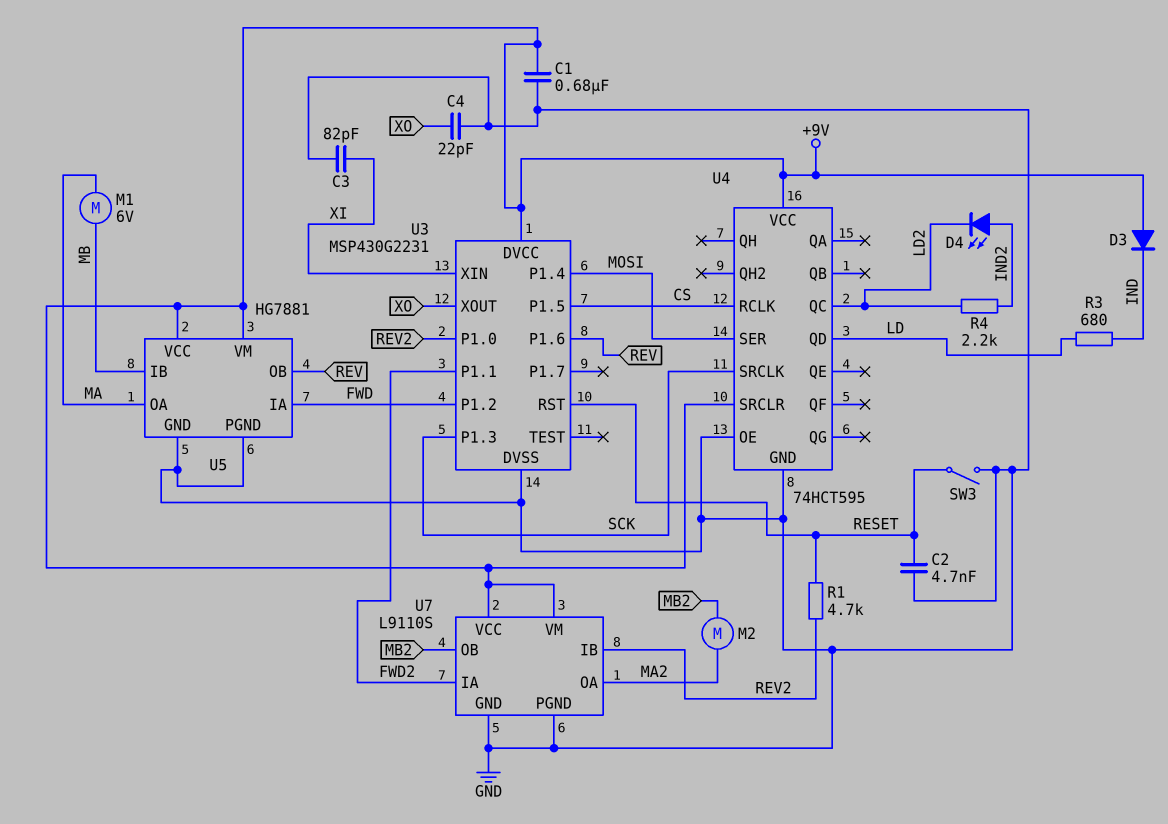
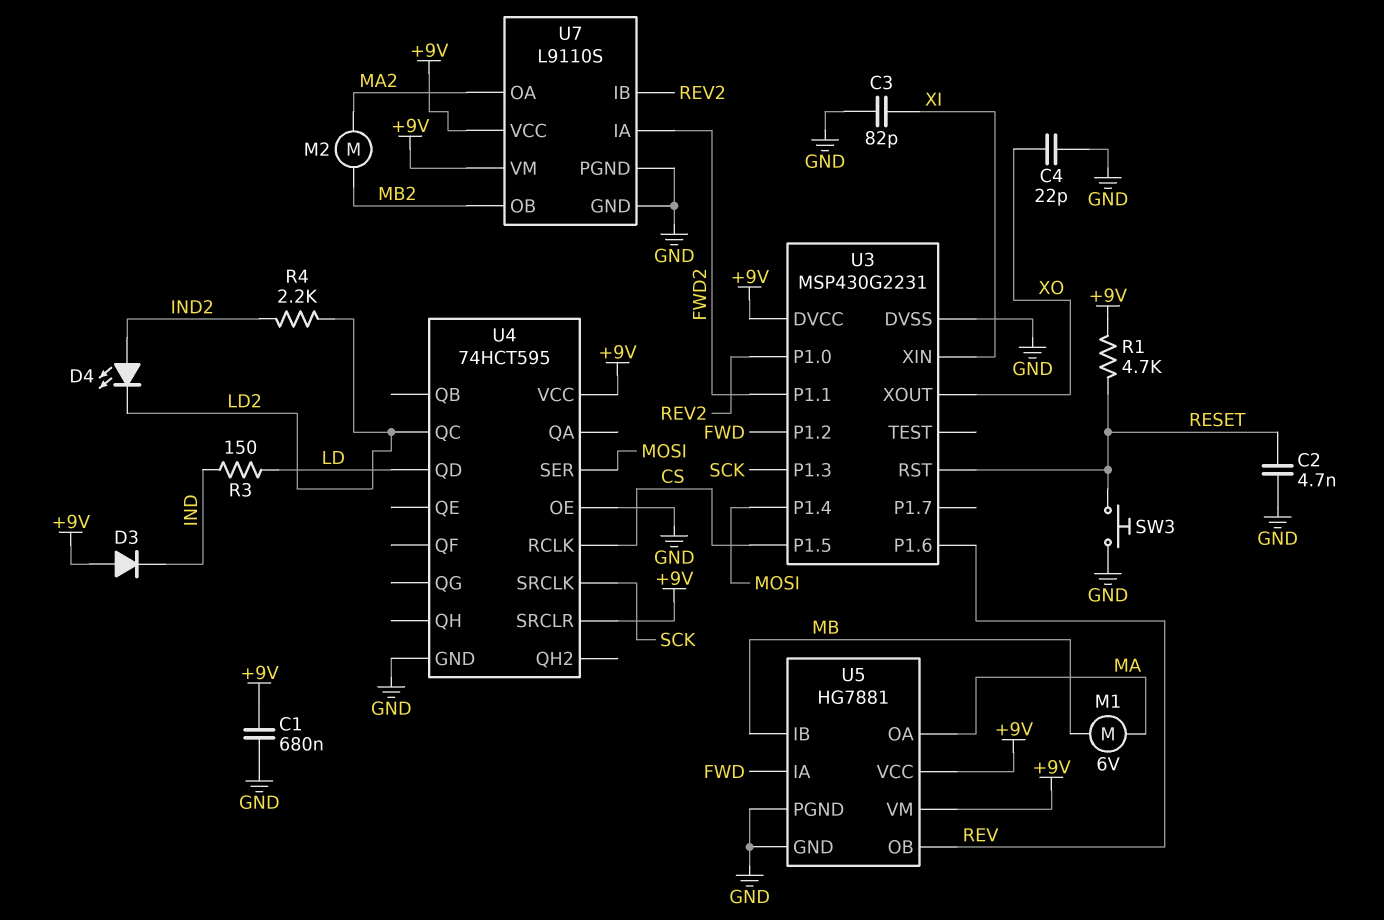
R1: 4.7k (RESET, REV2) -> 4.7k (+9V, RESET)
R3: 680 (IND, LD) -> 150 (IND, LD)
SW3: switch (GND, RESET) -> button (GND, RESET)

